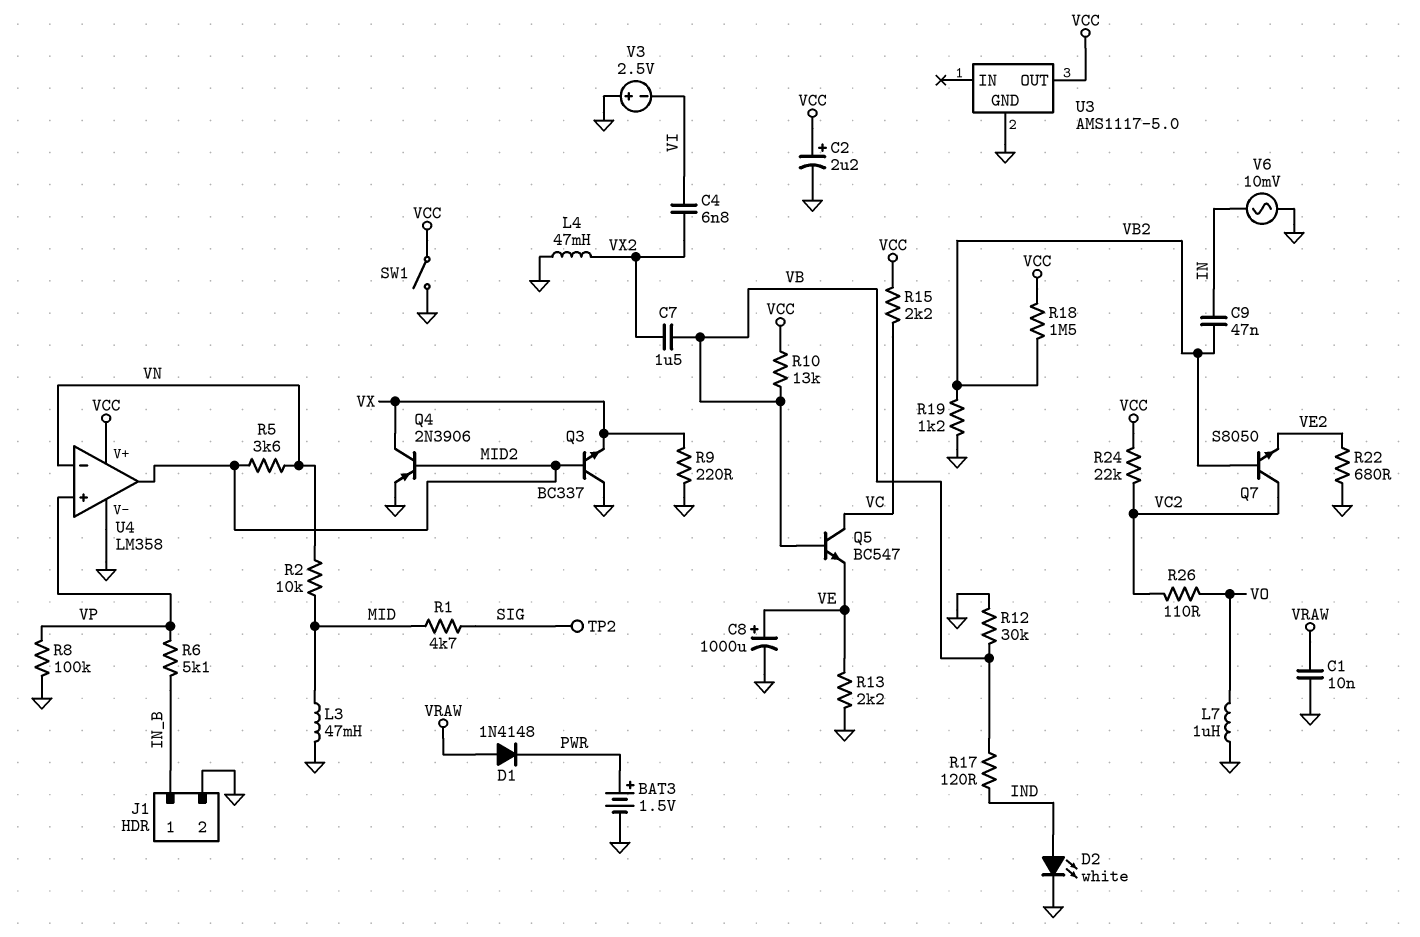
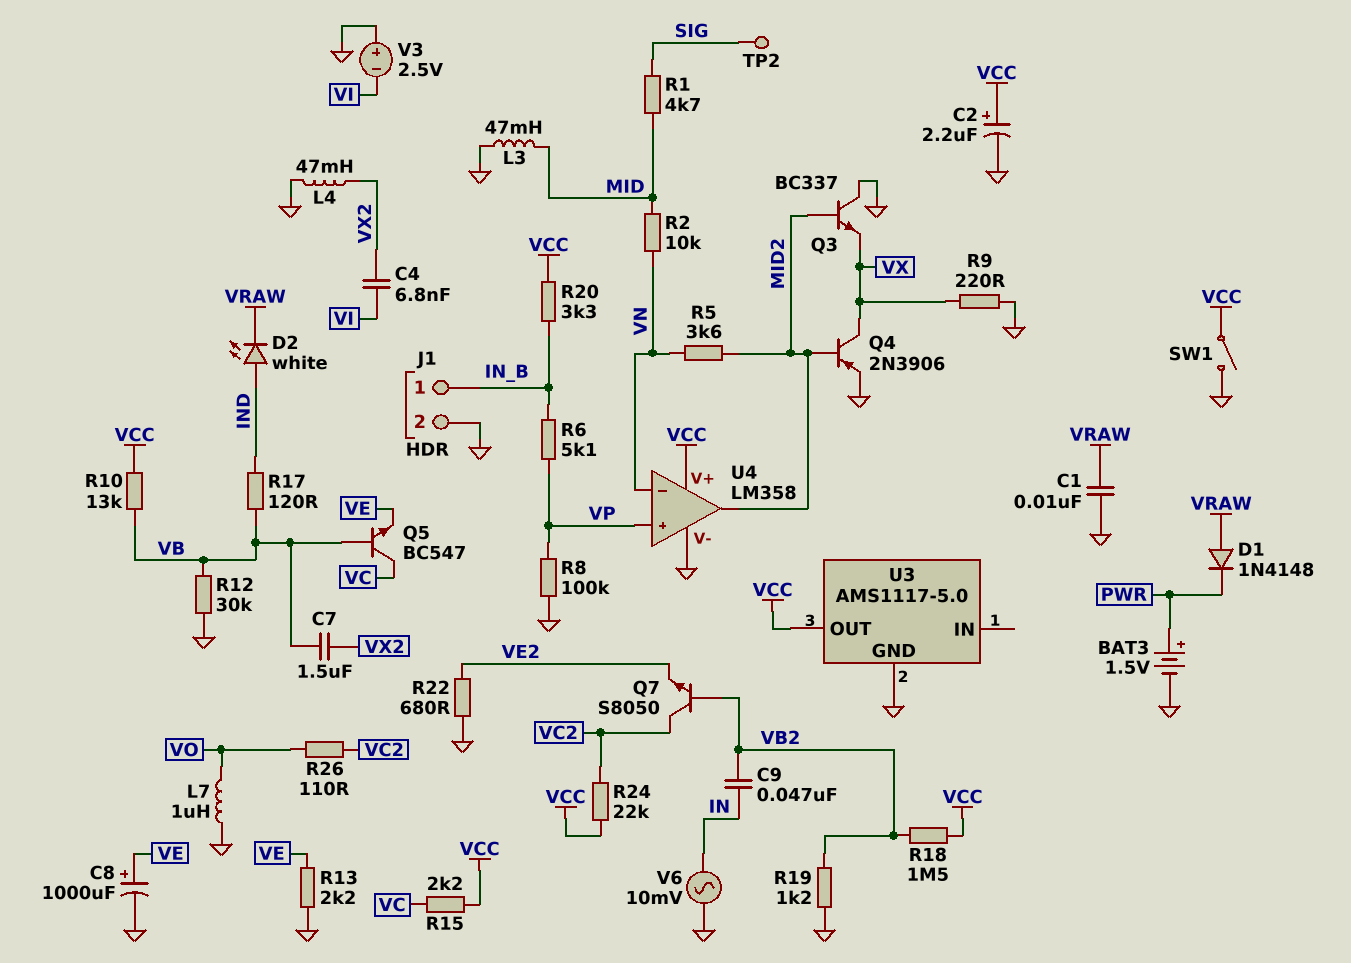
D2: LED white (A IND, K GND) -> LED white (A IND, K VRAW)
R20: none -> 3.3k (IN_B, VCC)

